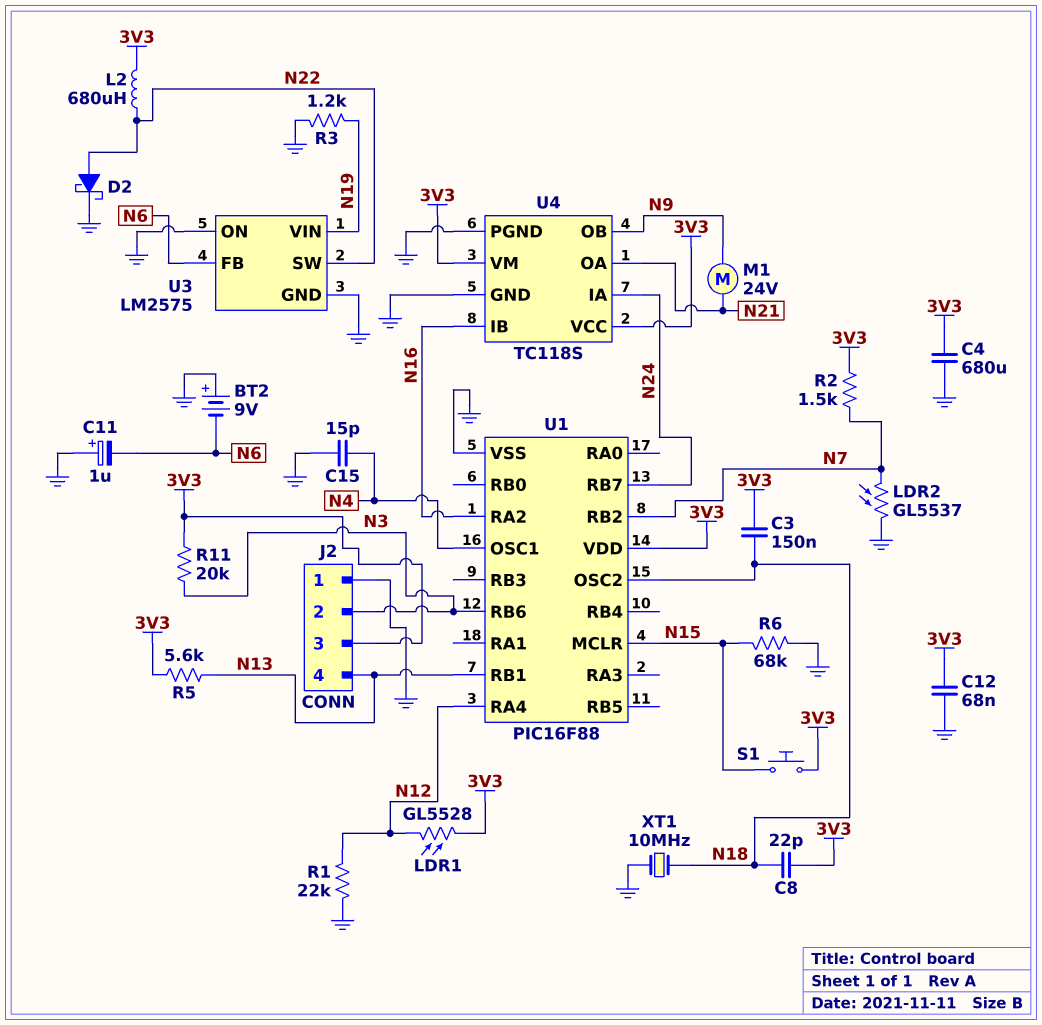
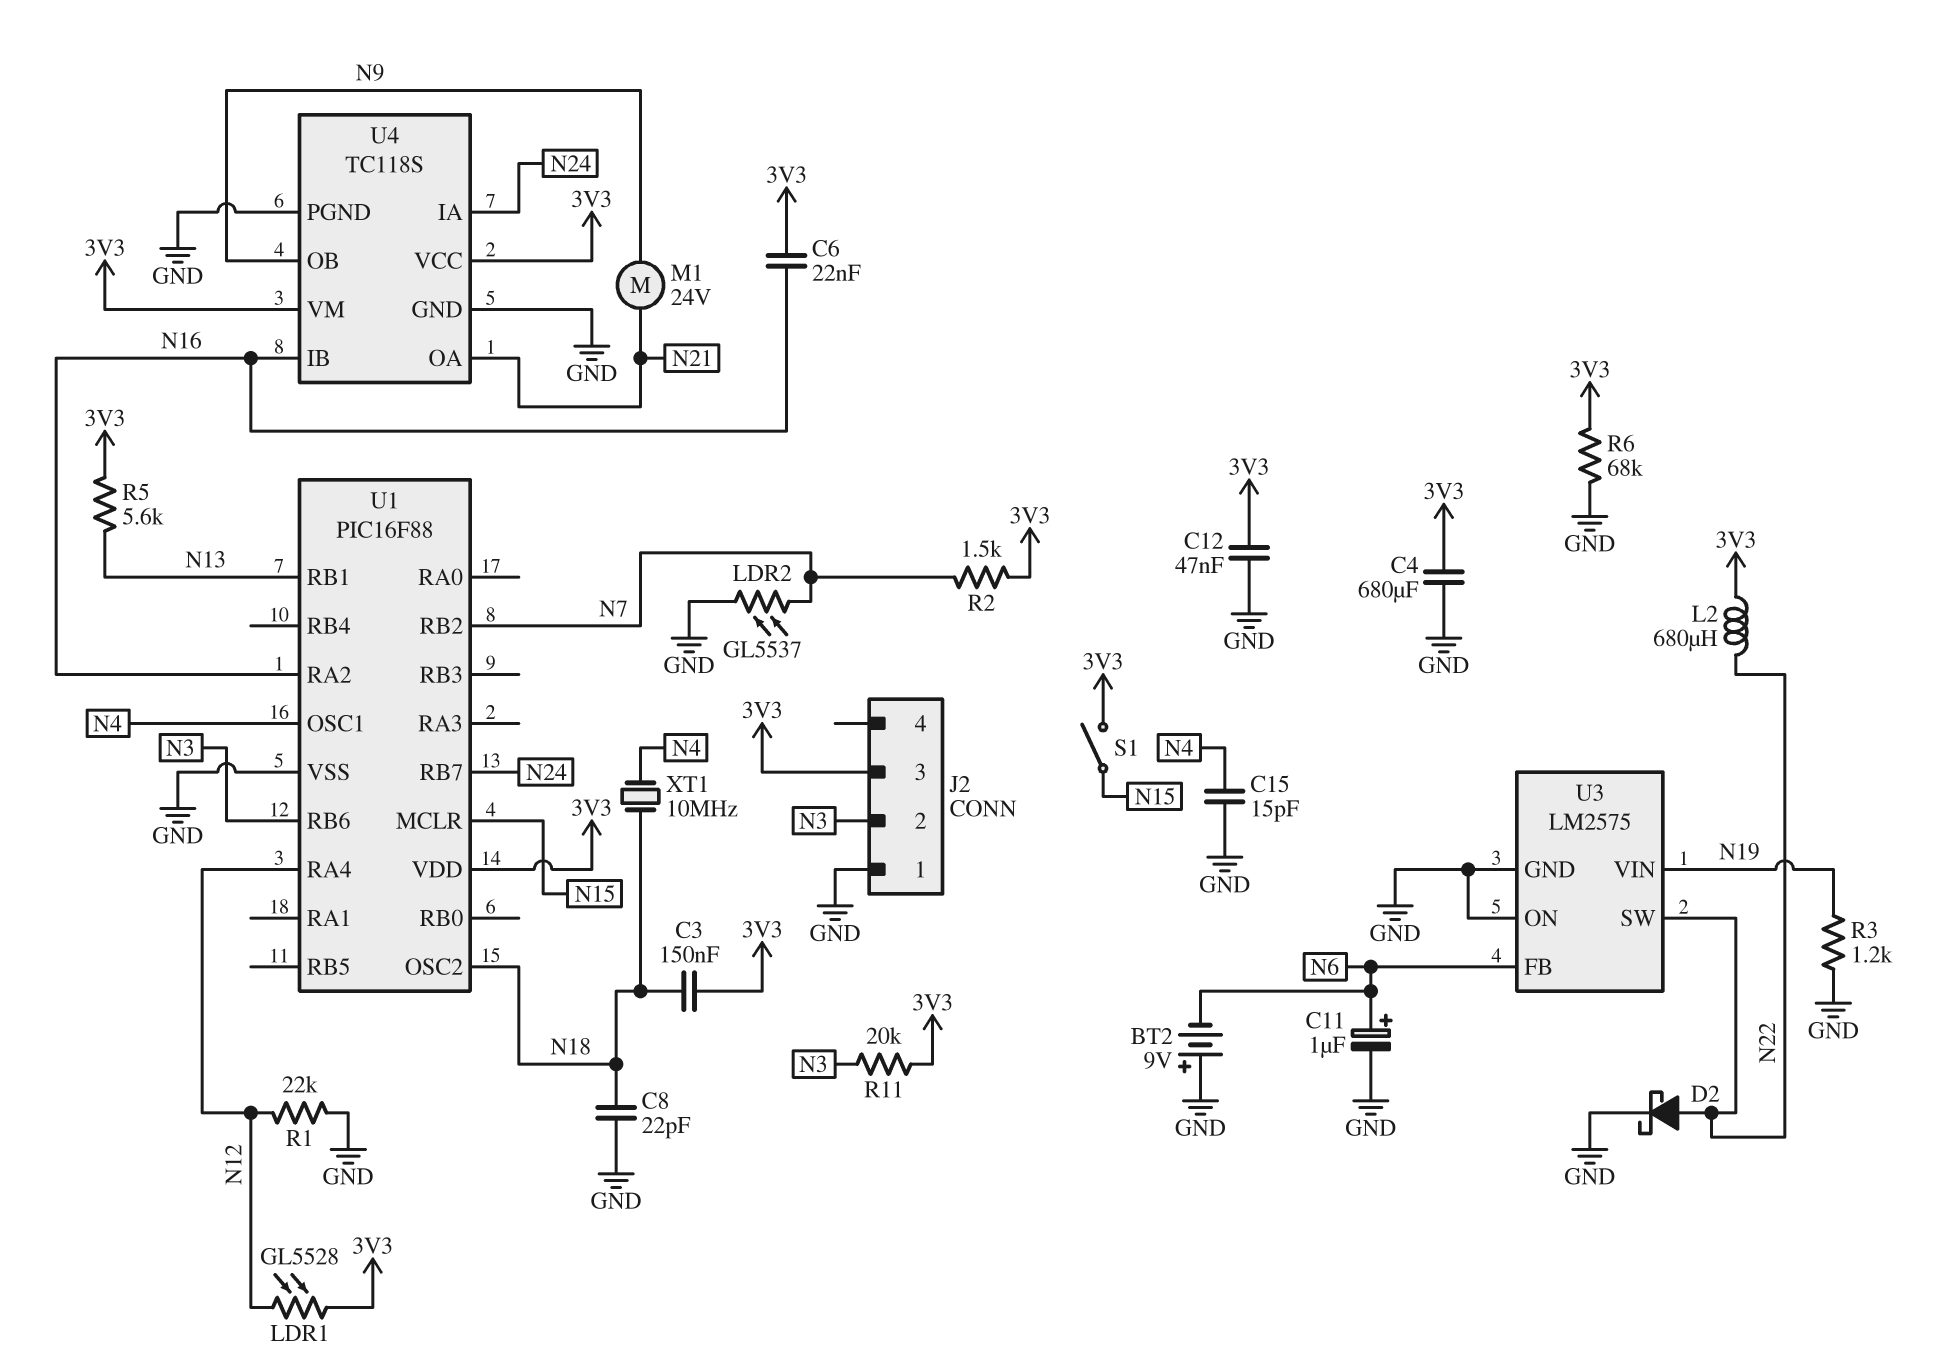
C6: none -> 22nF (3V3, N16)
C8: 22pF (3V3, N18) -> 22pF (GND, N18)
C11: 1uF (plus GND, minus N6) -> 1uF (plus N6, minus GND)
C12: 68nF (3V3, GND) -> 47nF (3V3, GND)
J2 pin 4: N13 -> none
R6: 68k (GND, N15) -> 68k (3V3, GND)
S1: button (3V3, N15) -> switch (3V3, N15)
XT1: 10MHz (GND, N18) -> 10MHz (N4, N18)

